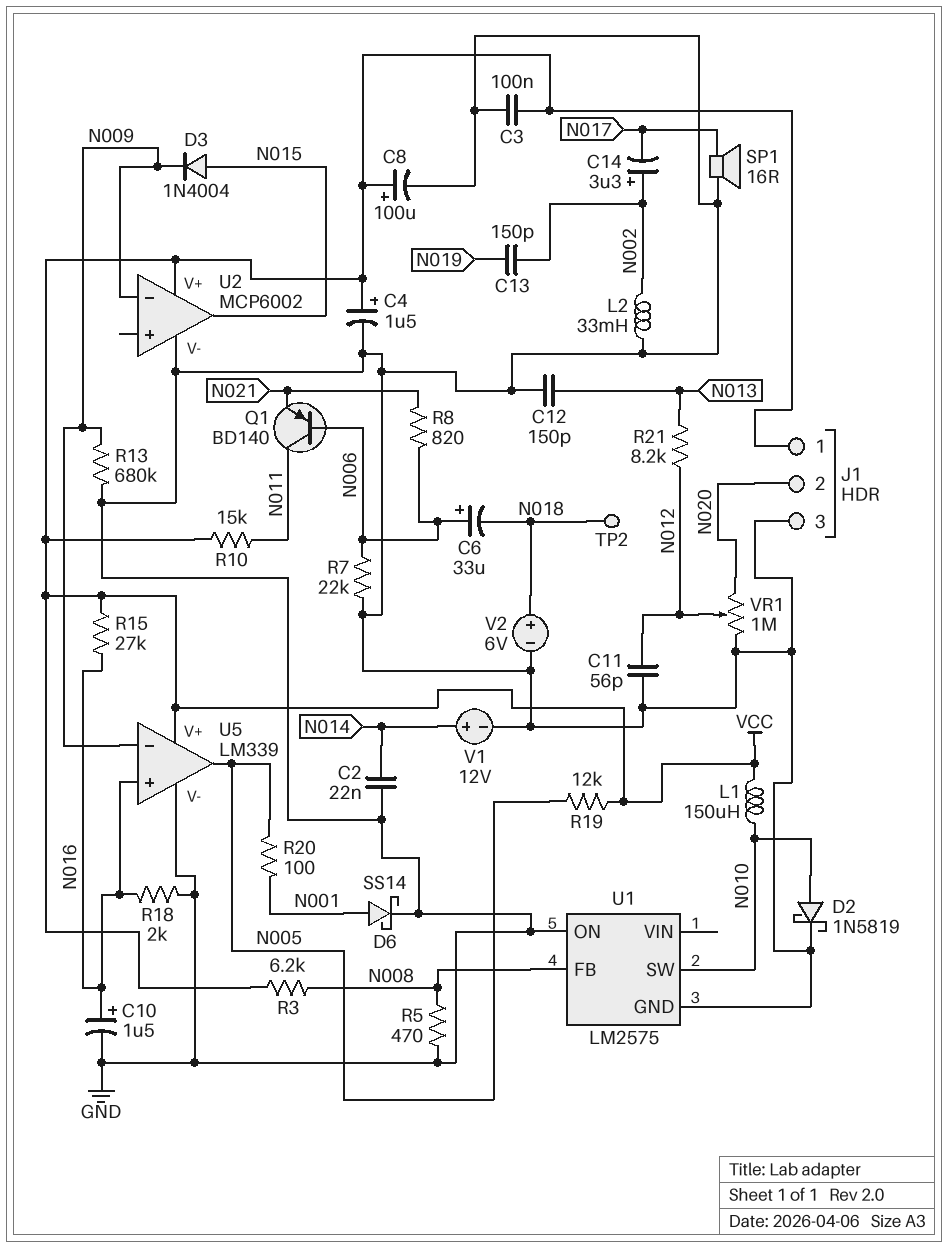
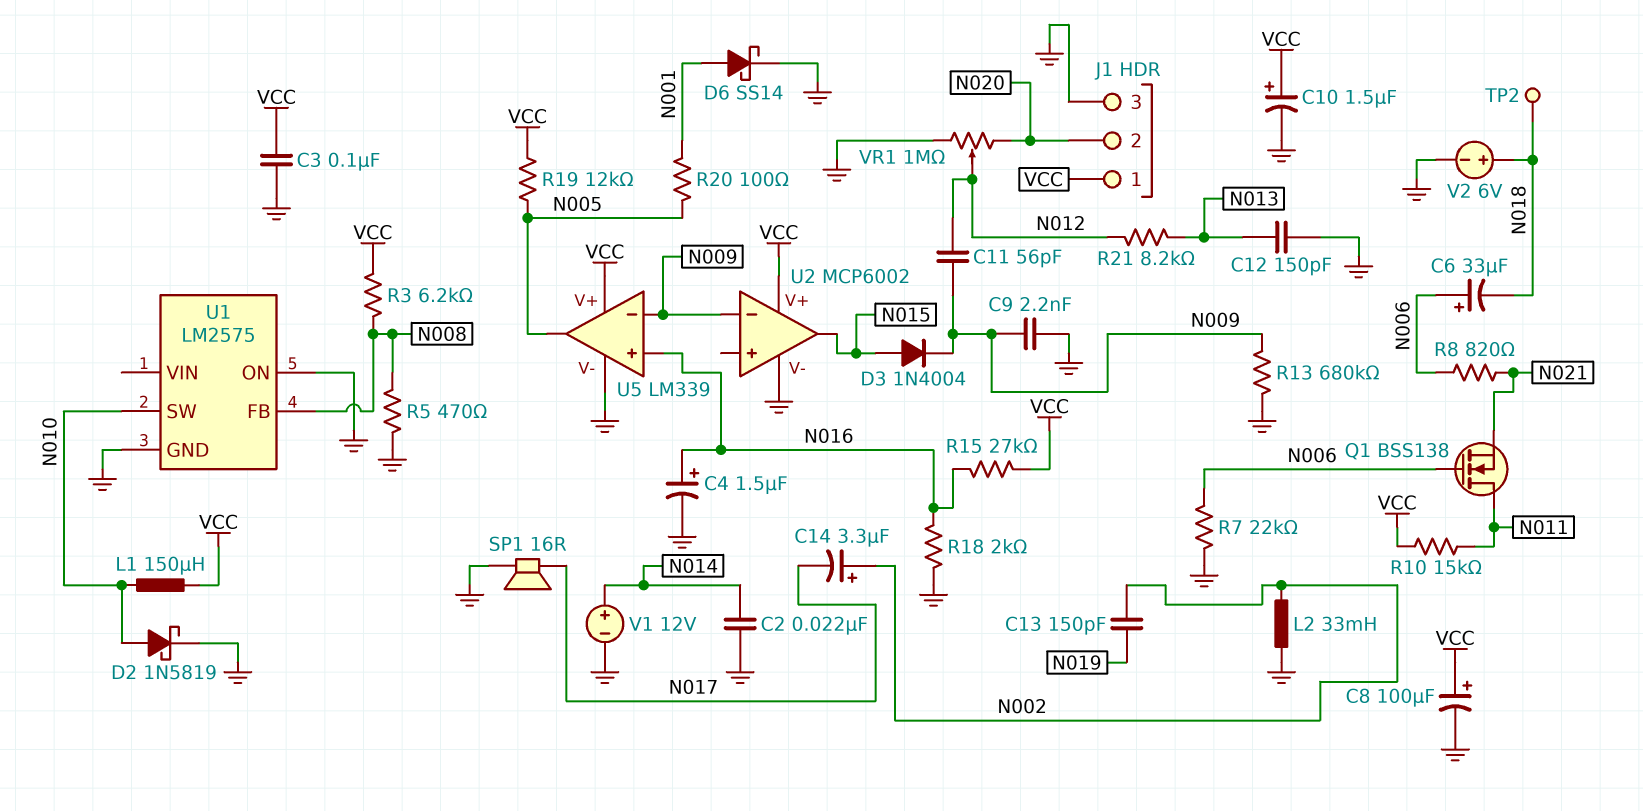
C4: 1.5uF (plus VCC, minus GND) -> 1.5uF (plus N016, minus GND)
C9: none -> 2.2nF (GND, N009)
C10: 1.5uF (plus N016, minus GND) -> 1.5uF (plus VCC, minus GND)
C11: 56pF (GND, N012) -> 56pF (N009, N012)
Q1: PNP BD140 (B N006, C N011, E N021) -> NMOS BSS138 (G N006, D N011, S N021)

